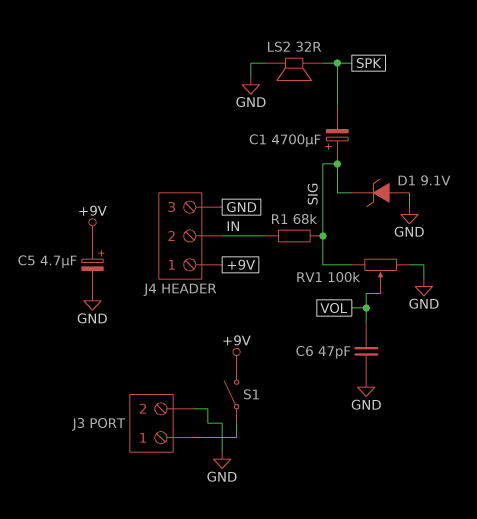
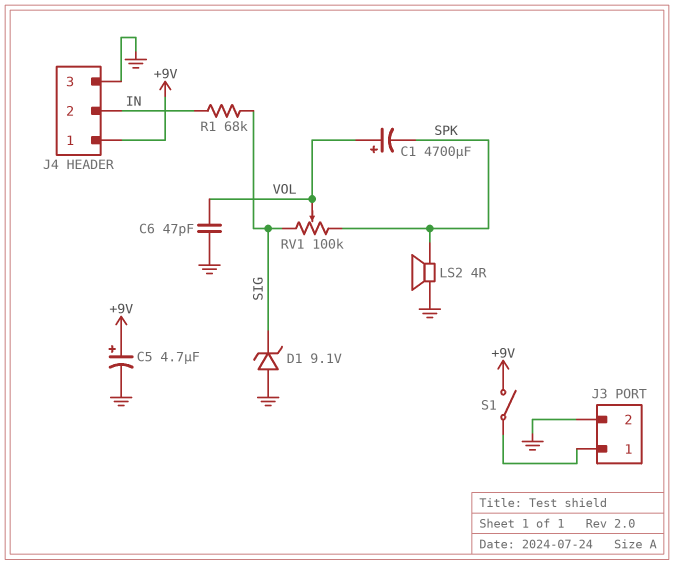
C1: 4700uF (plus SIG, minus SPK) -> 4700uF (plus VOL, minus SPK)
LS2: speaker 32R (GND, SPK) -> speaker 4R (GND, SPK)
RV1: 100k (GND, SIG, wiper VOL) -> 100k (SIG, SPK, wiper VOL)

